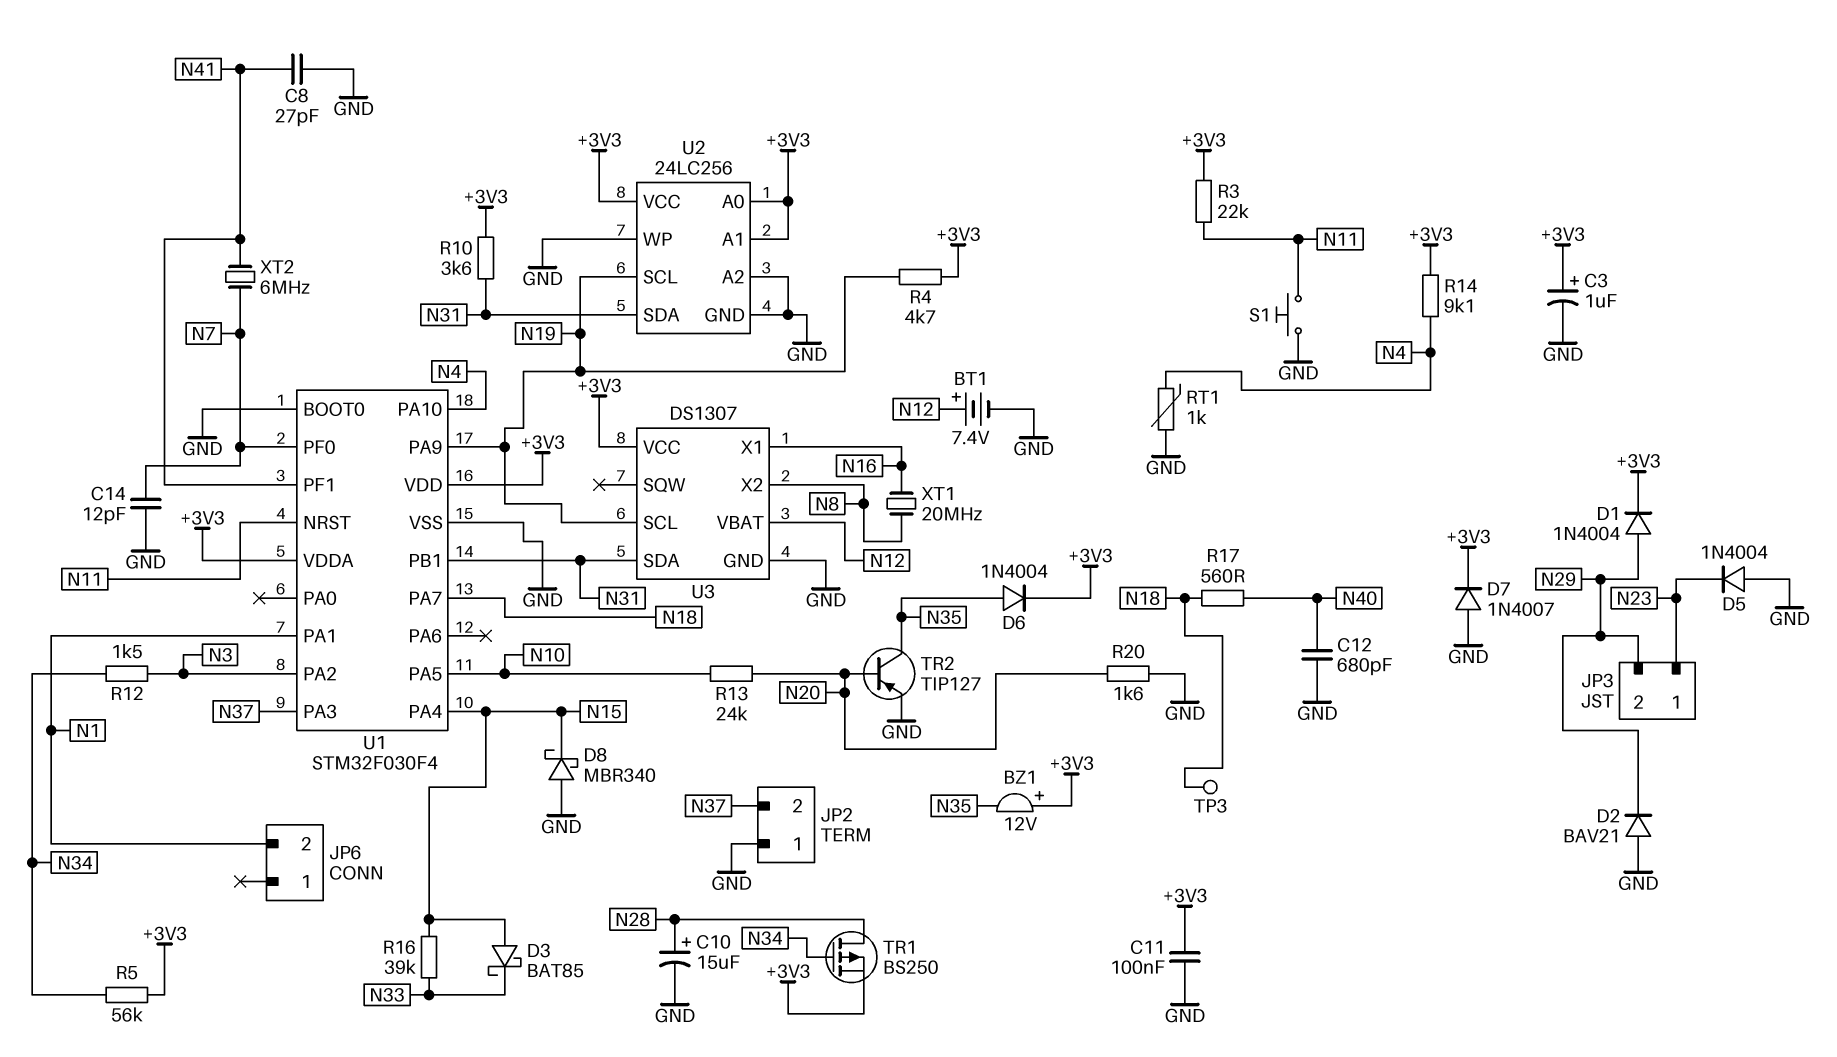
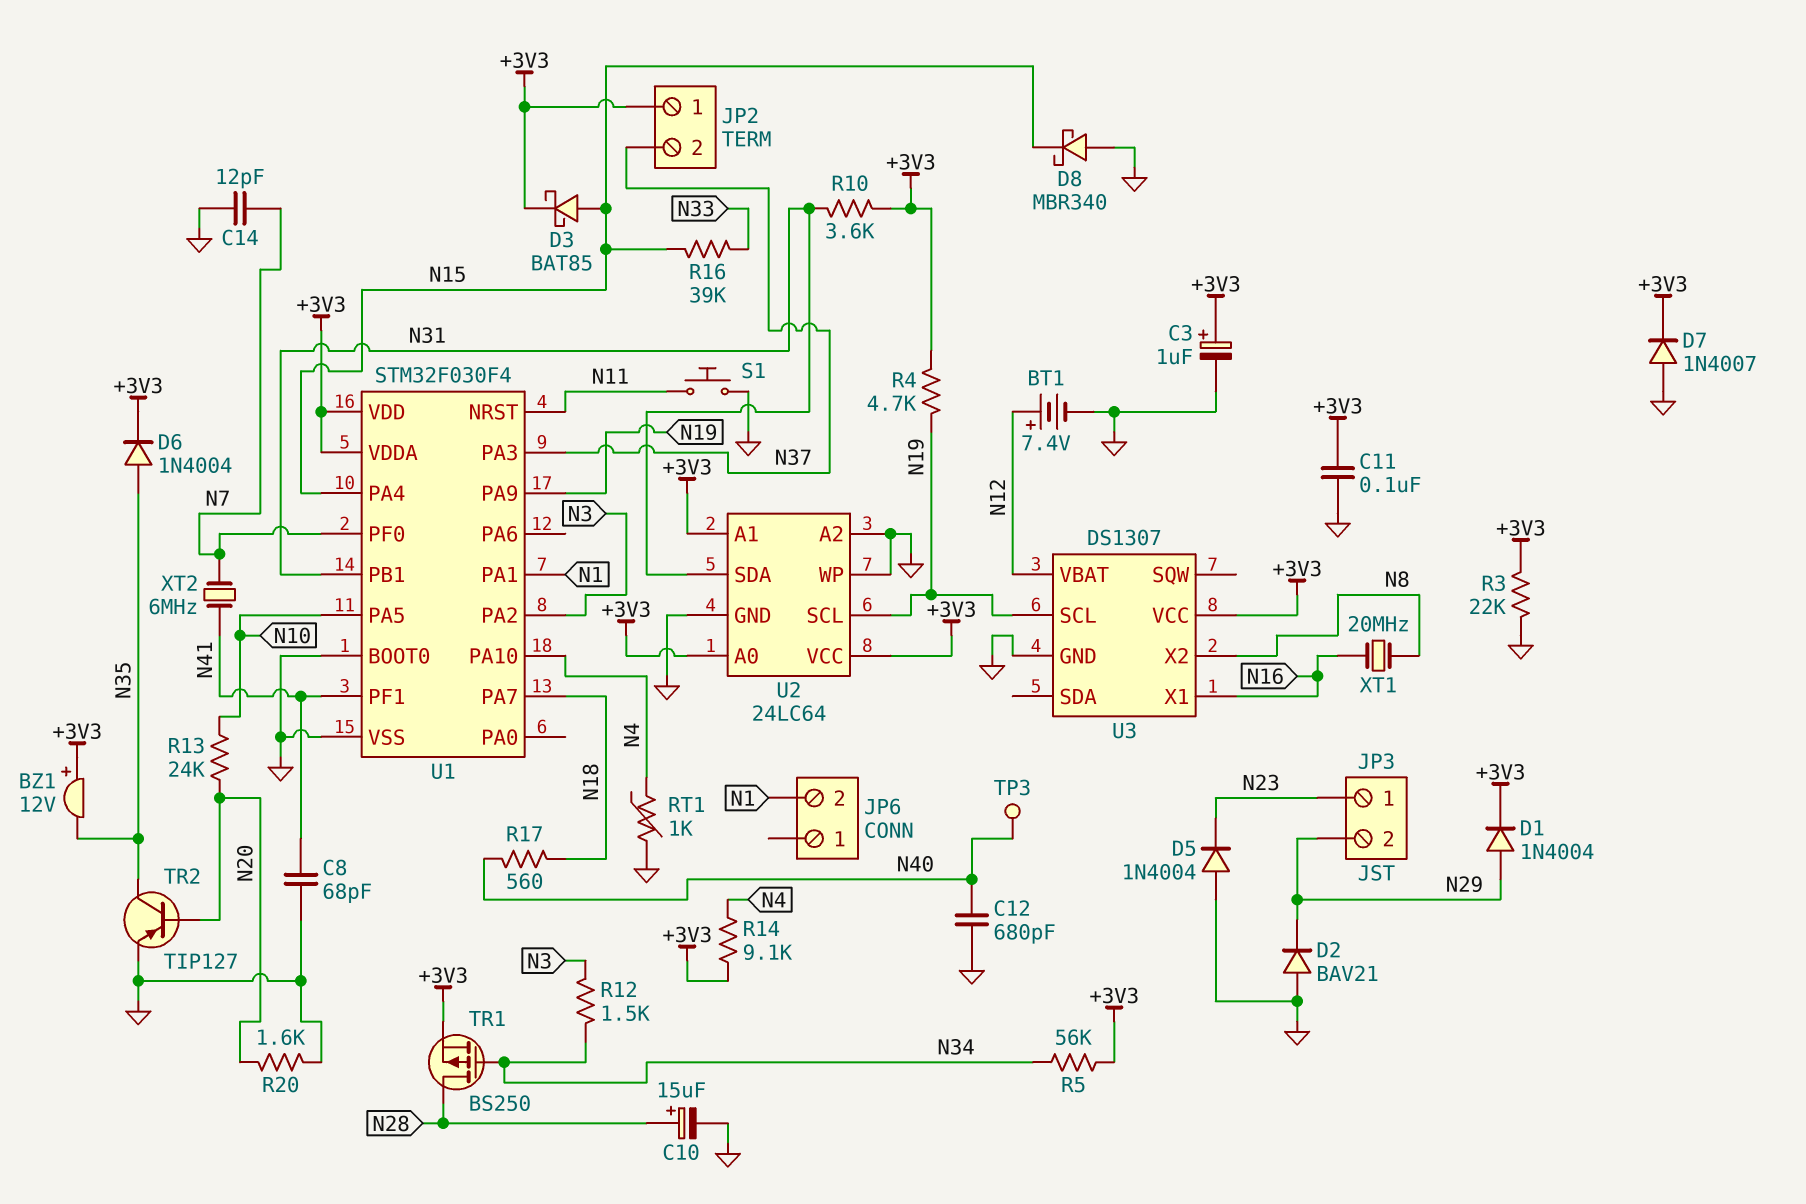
C8: 27pF (GND, N41) -> 68pF (GND, N41)
D3: schottky BAT85 (A N15, K N33) -> schottky BAT85 (A N15, K +3V3)
JP2 pin 1: GND -> +3V3
R3: 22k (+3V3, N11) -> 22k (+3V3, GND)
TP3: test point (N18) -> test point (N40)
U2: 24LC256 -> 24LC64
U3 pin SDA: N31 -> none

